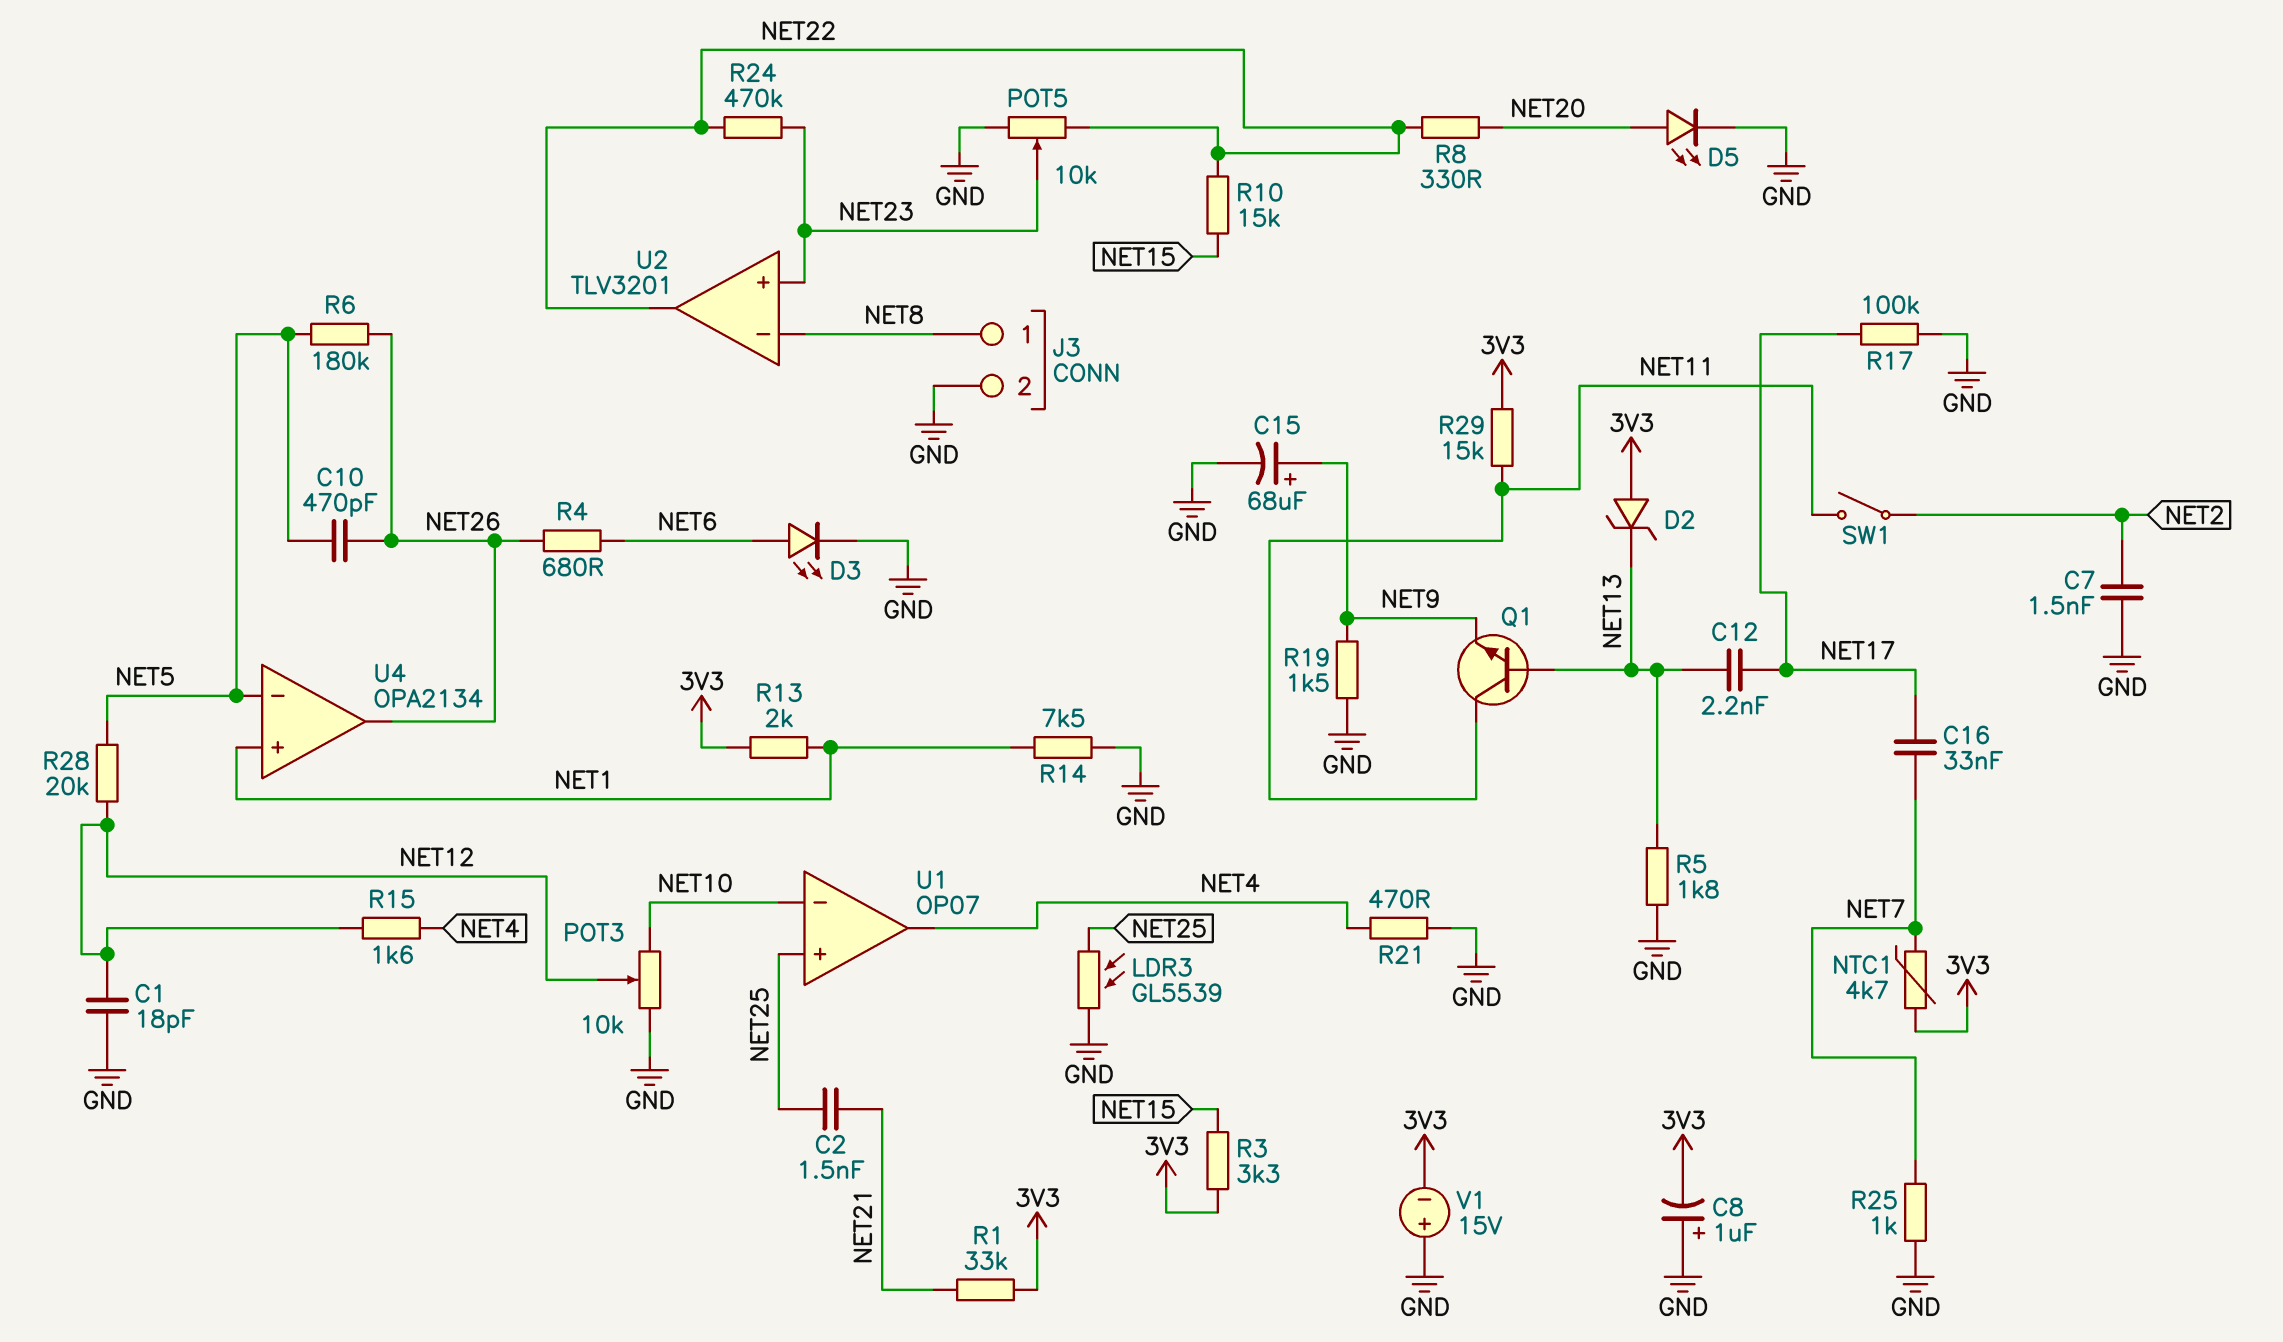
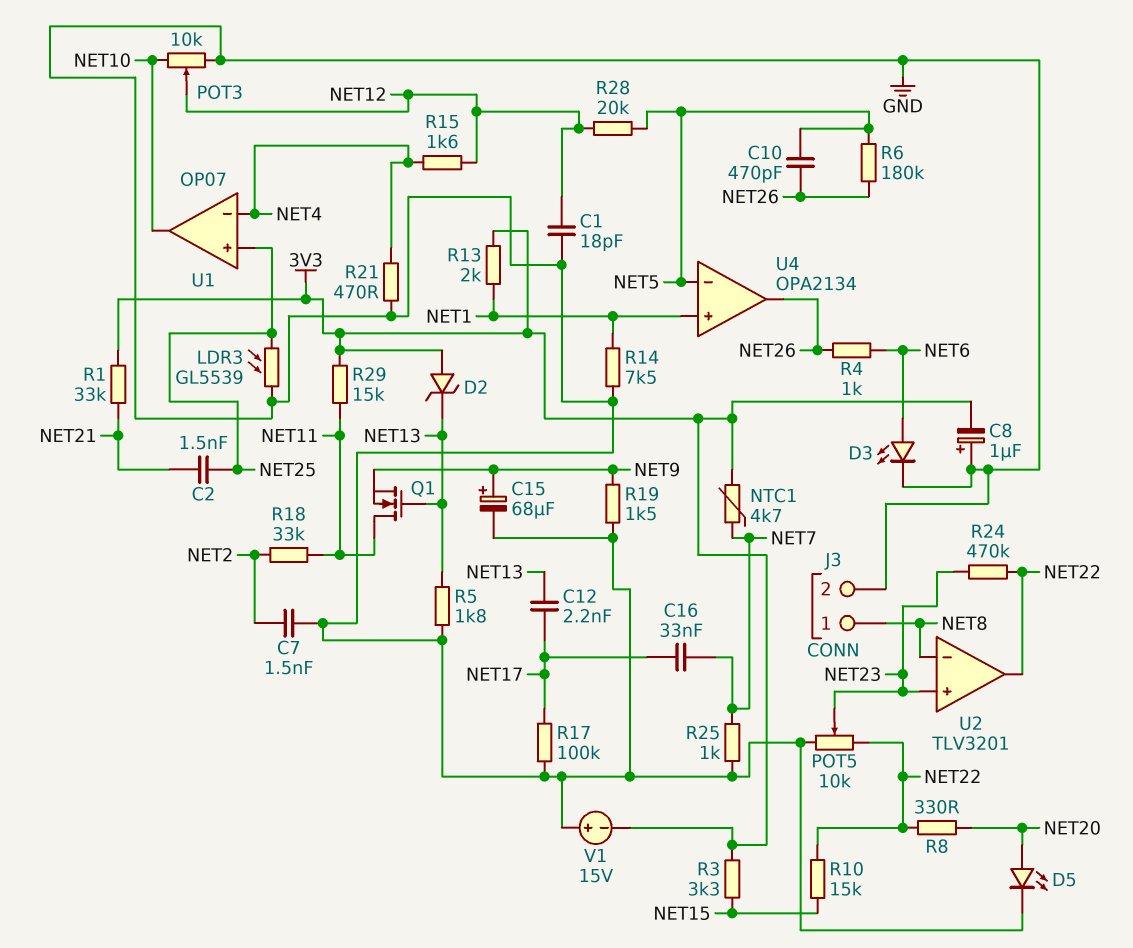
Q1: NPN (B NET13, C NET11, E NET9) -> NMOS (G NET13, D NET11, S NET9)
R4: 680 (NET6, NET26) -> 1k (NET6, NET26)
R18: none -> 33k (NET2, NET11)
SW1: switch (NET2, NET11) -> none
U1 pin in-: NET10 -> NET4
U1 pin out: NET4 -> NET10

